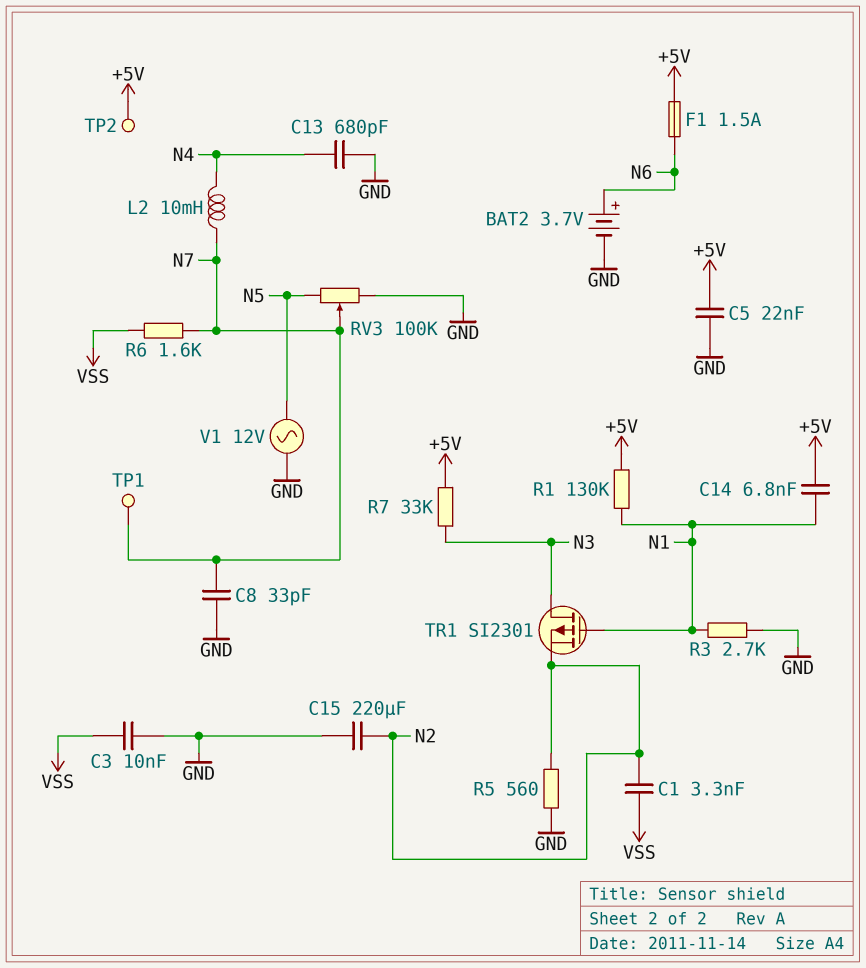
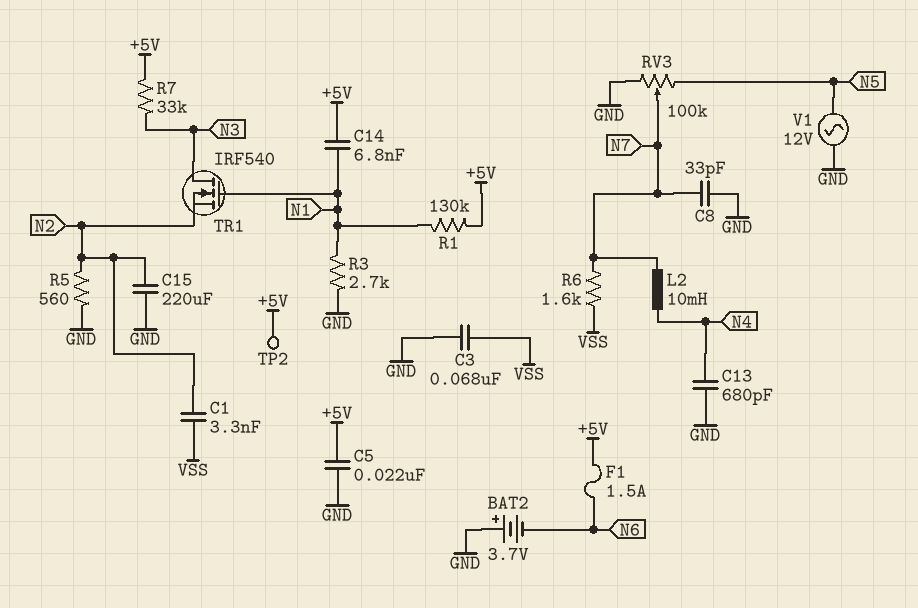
BAT2: 3.7V (plus N6, minus GND) -> 3.7V (plus GND, minus N6)
C3: 10nF (GND, VSS) -> 68nF (GND, VSS)
TP1: test point (N7) -> none
TR1: PMOS SI2301 (G N1, D N3, S N2) -> NMOS IRF540 (G N1, D N3, S N2)

